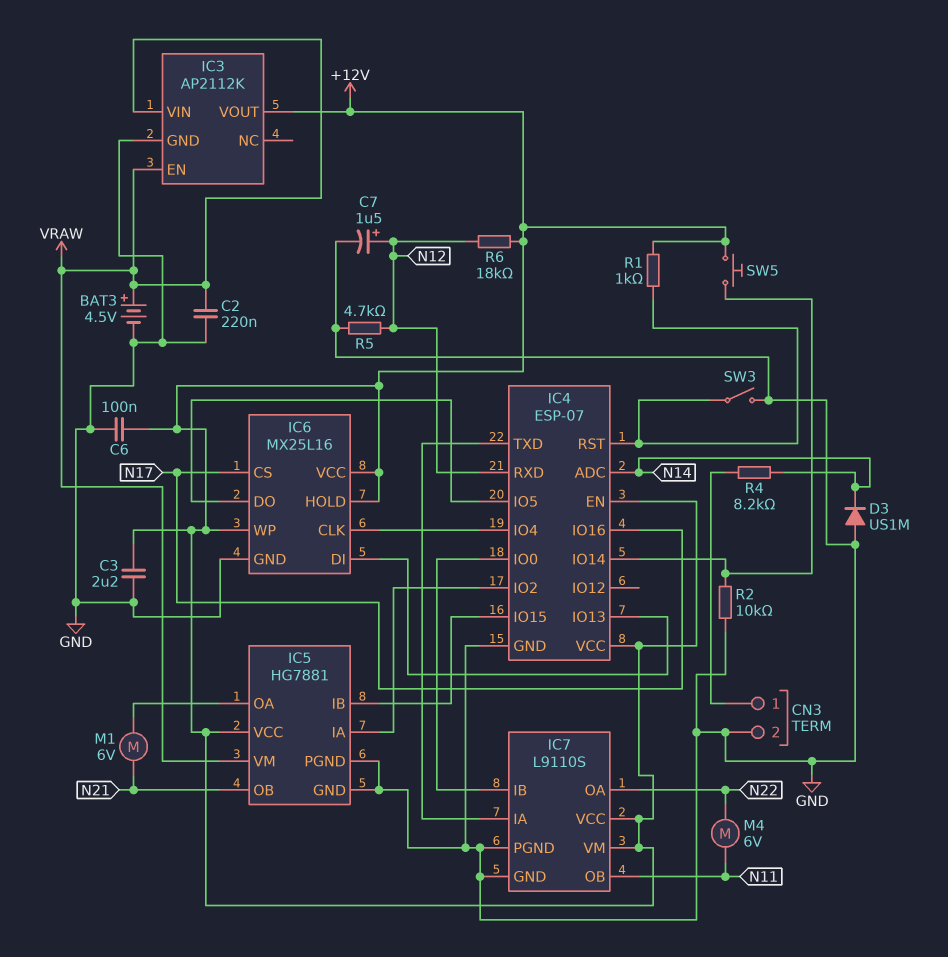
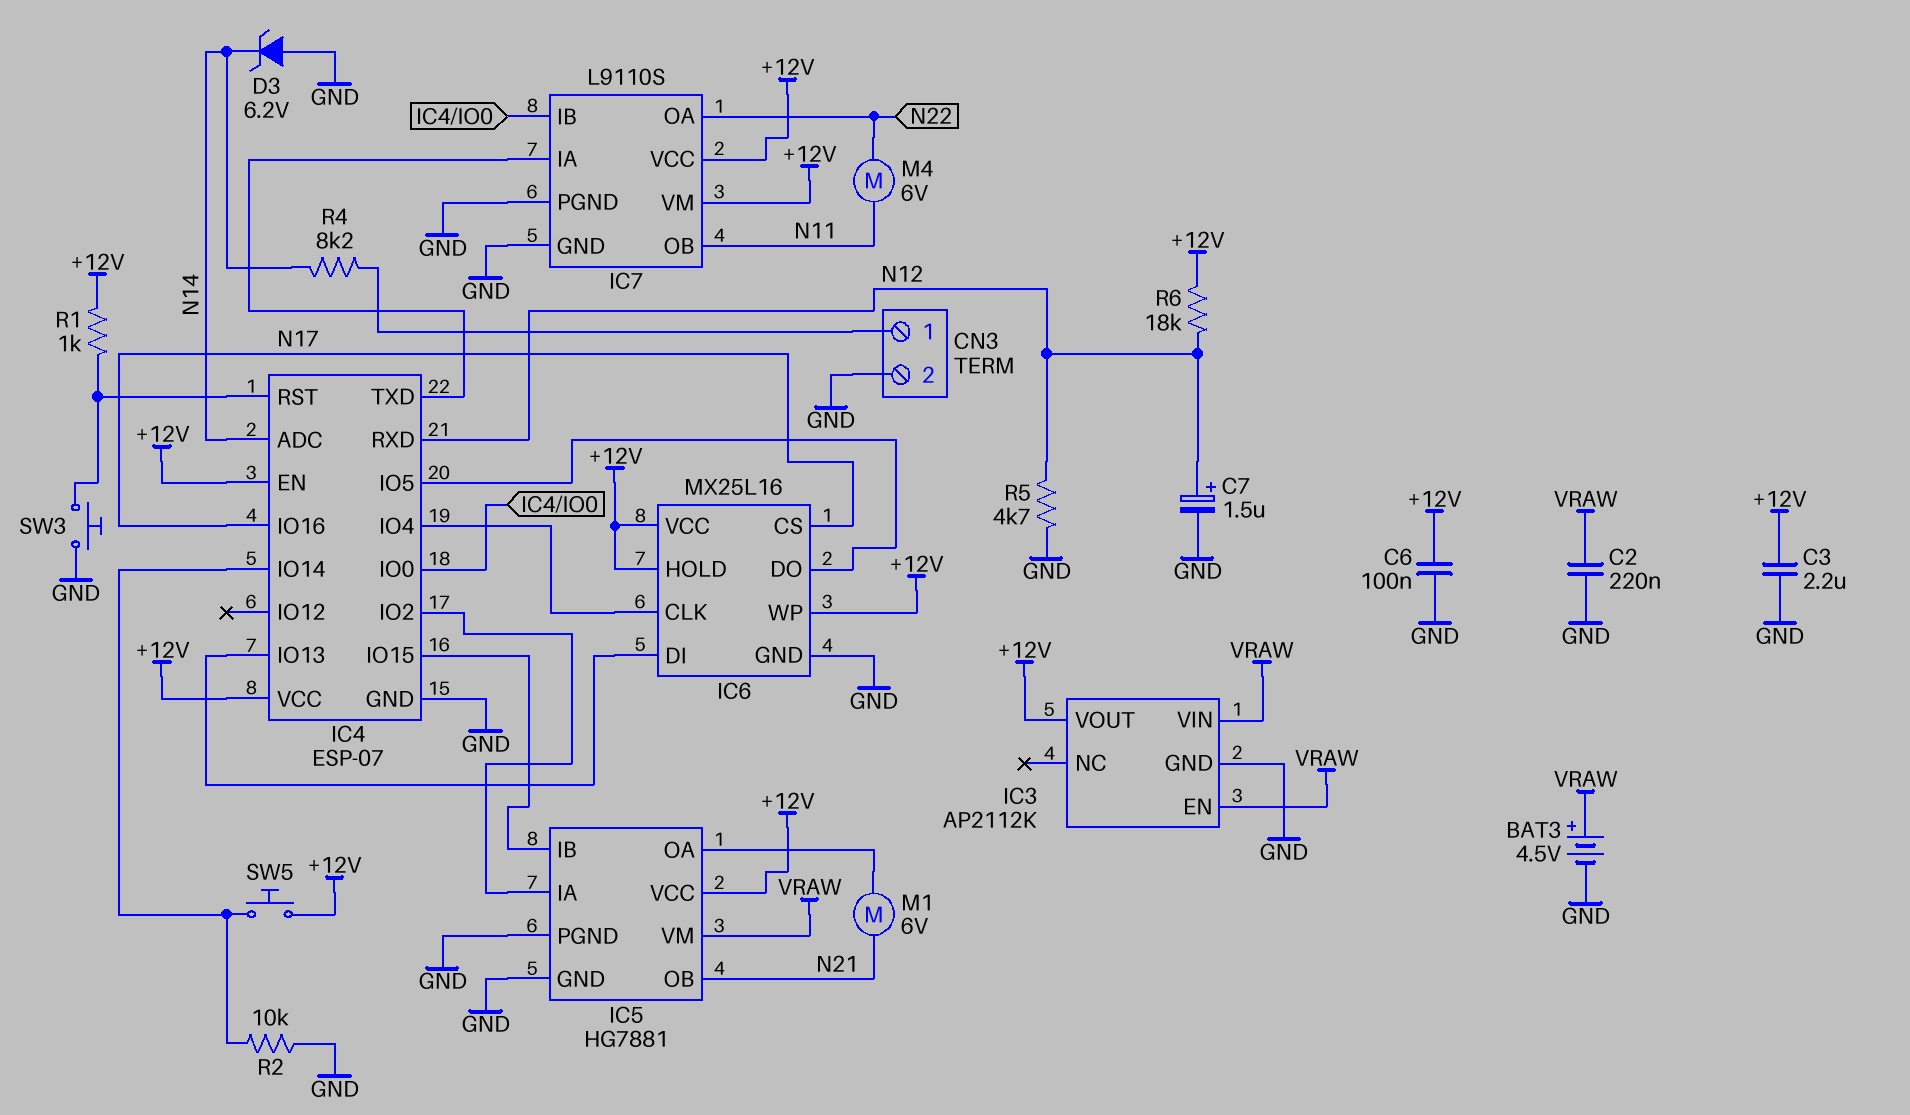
D3: diode US1M (A GND, K N14) -> zener 6.2V (A GND, K N14)
SW3: switch (GND, IC4/RST) -> button (GND, IC4/RST)

